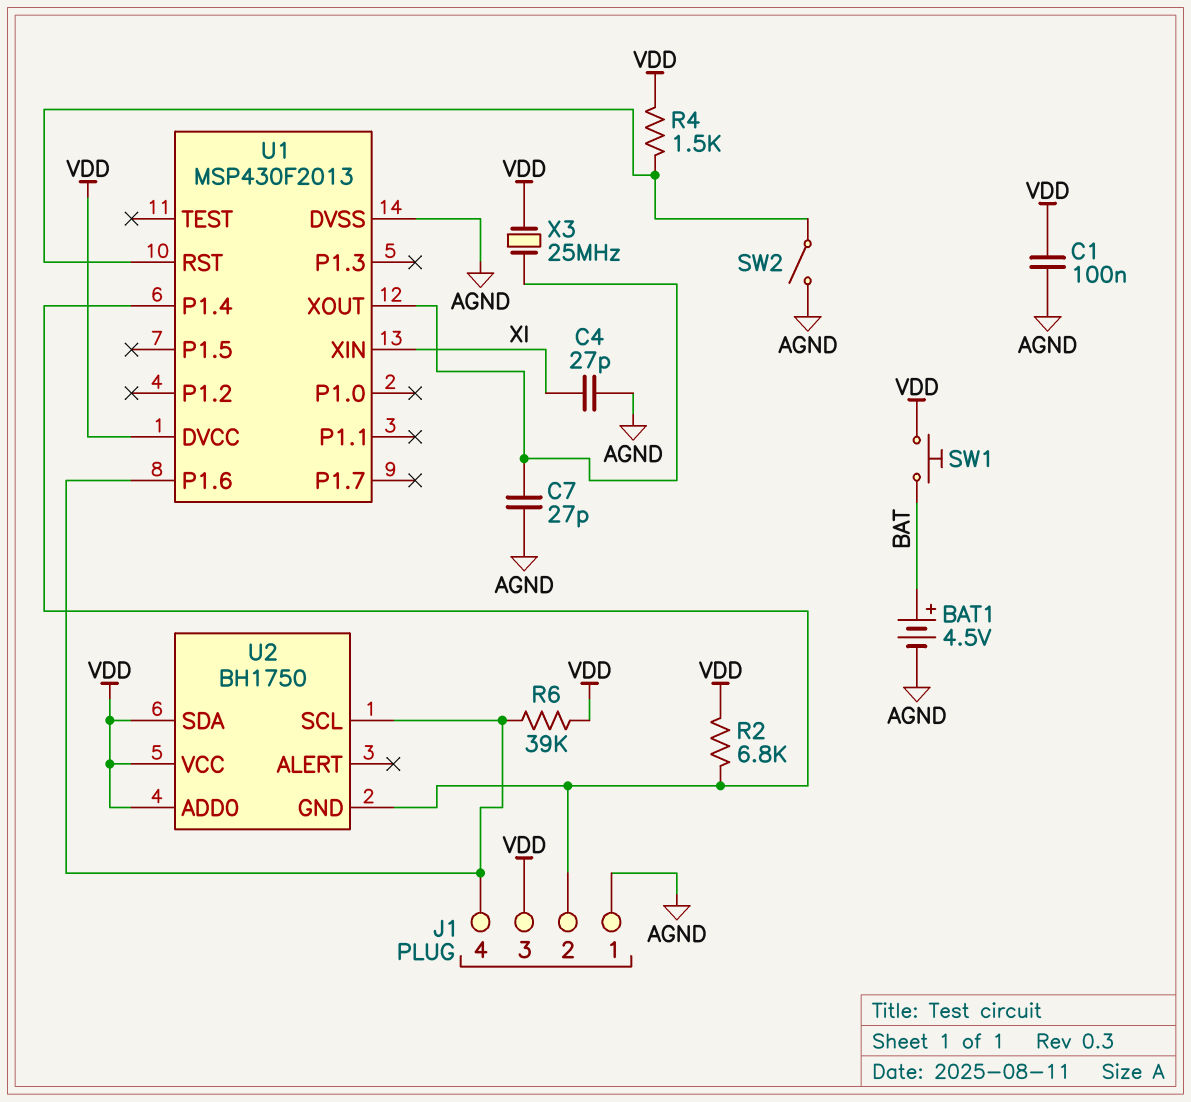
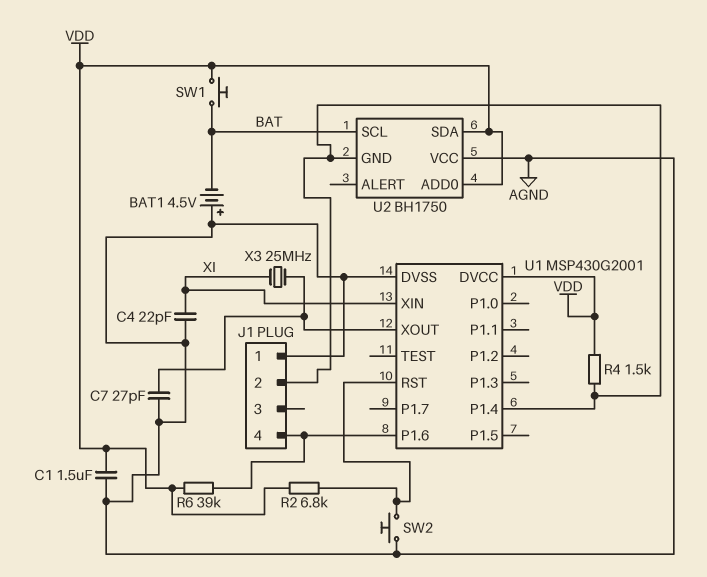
BAT1: 4.5V (plus BAT, minus AGND) -> 4.5V (plus AGND, minus BAT)
C1: 100nF (AGND, VDD) -> 1.5uF (AGND, VDD)
C4: 27pF (AGND, XI) -> 22pF (AGND, XI)
J1 pin 3: VDD -> none
R2: 6.8k (J1/2, VDD) -> 6.8k (U1/RST, VDD)
R4: 1.5k (U1/RST, VDD) -> 1.5k (J1/2, VDD)
SW2: switch (AGND, U1/RST) -> button (AGND, U1/RST)
U1: MSP430F2013 -> MSP430G2001
U2 pin SCL: J1/4 -> BAT
U2 pin VCC: VDD -> AGND
X3: 25MHz (U1/XOUT, VDD) -> 25MHz (U1/XOUT, XI)

